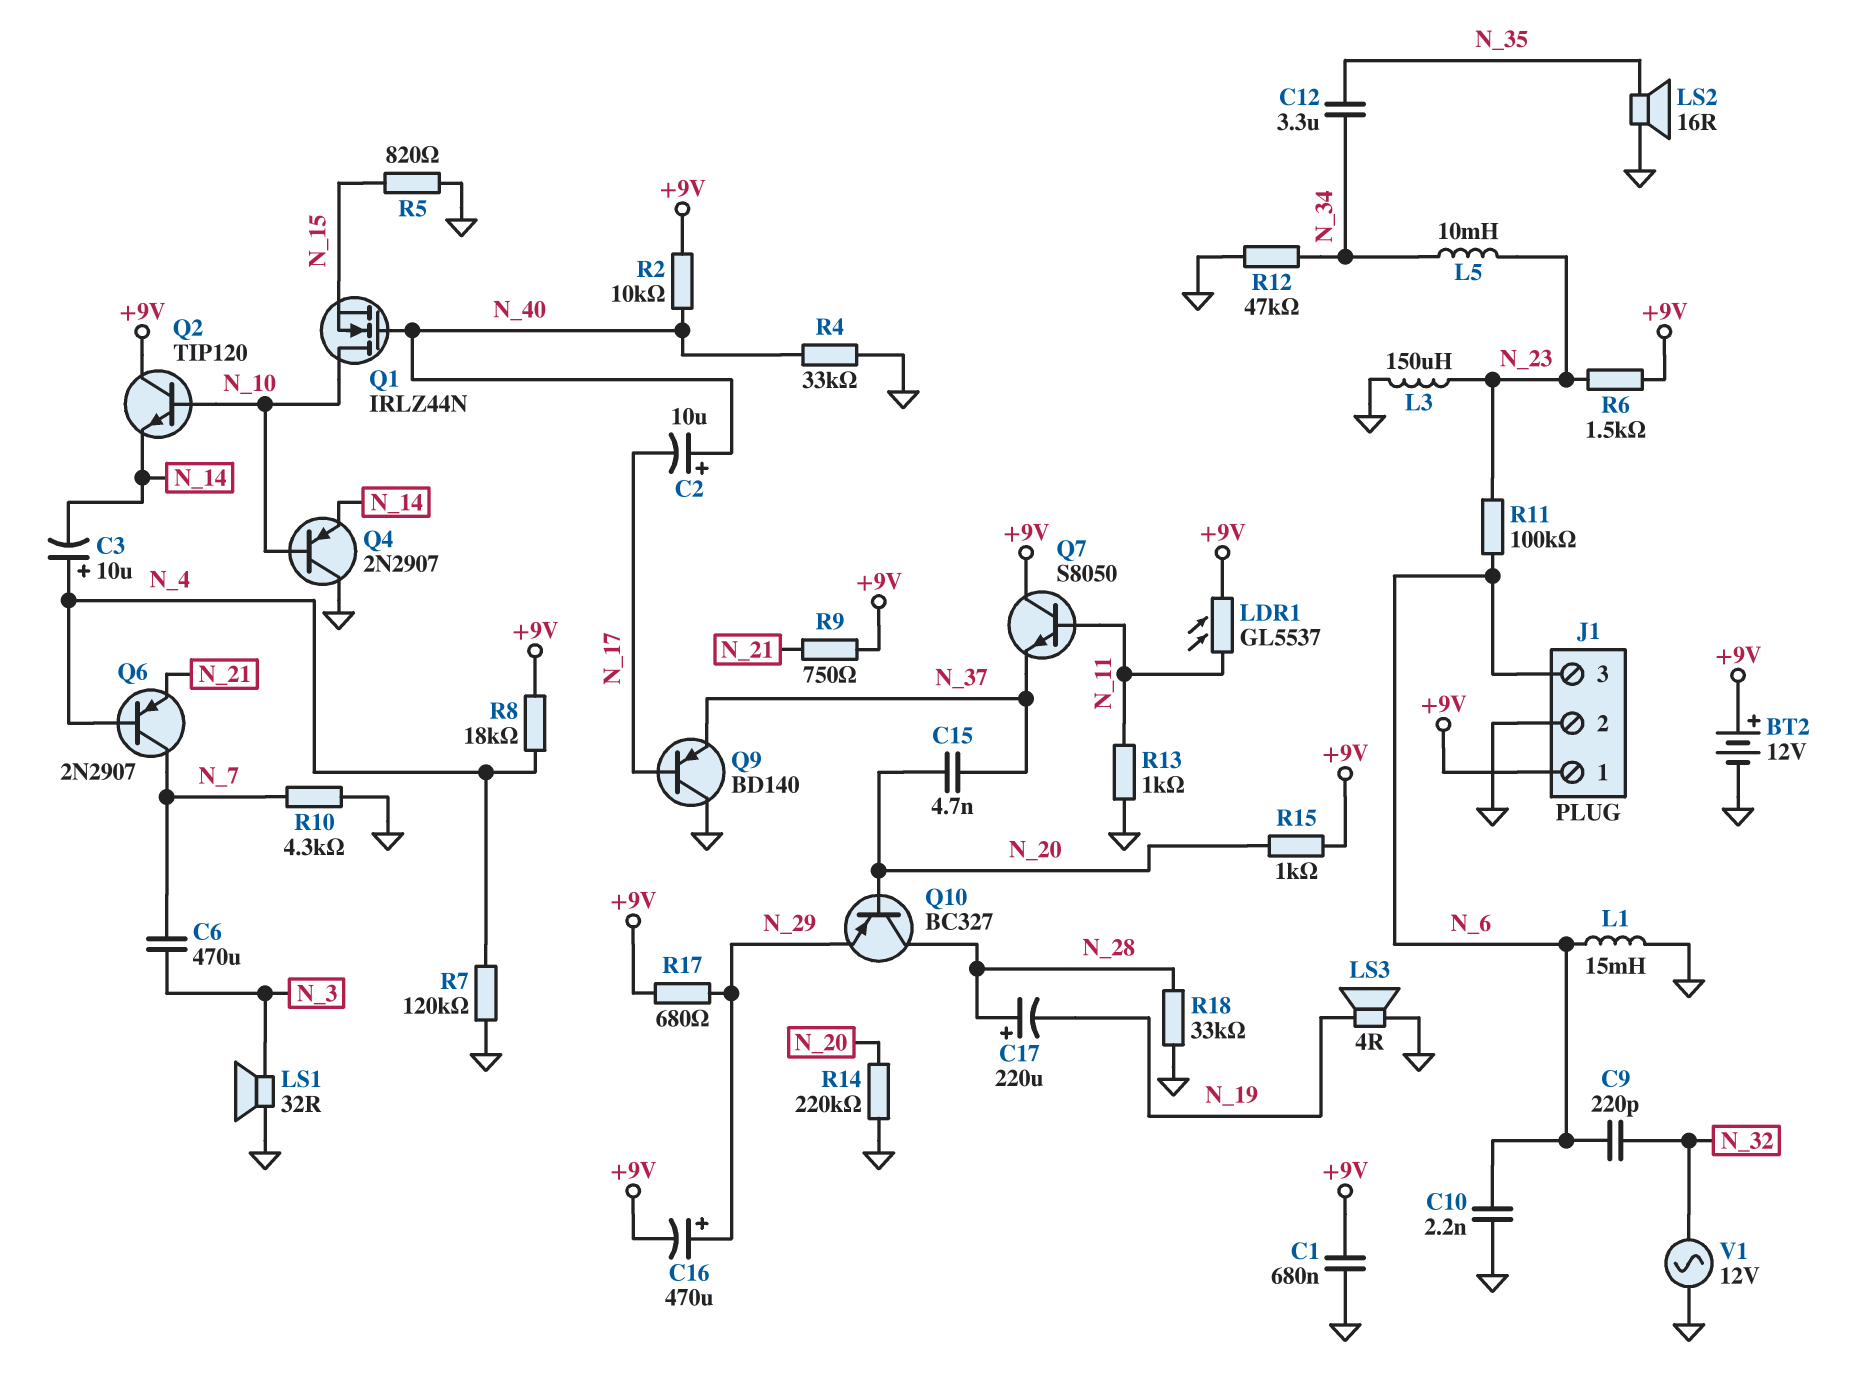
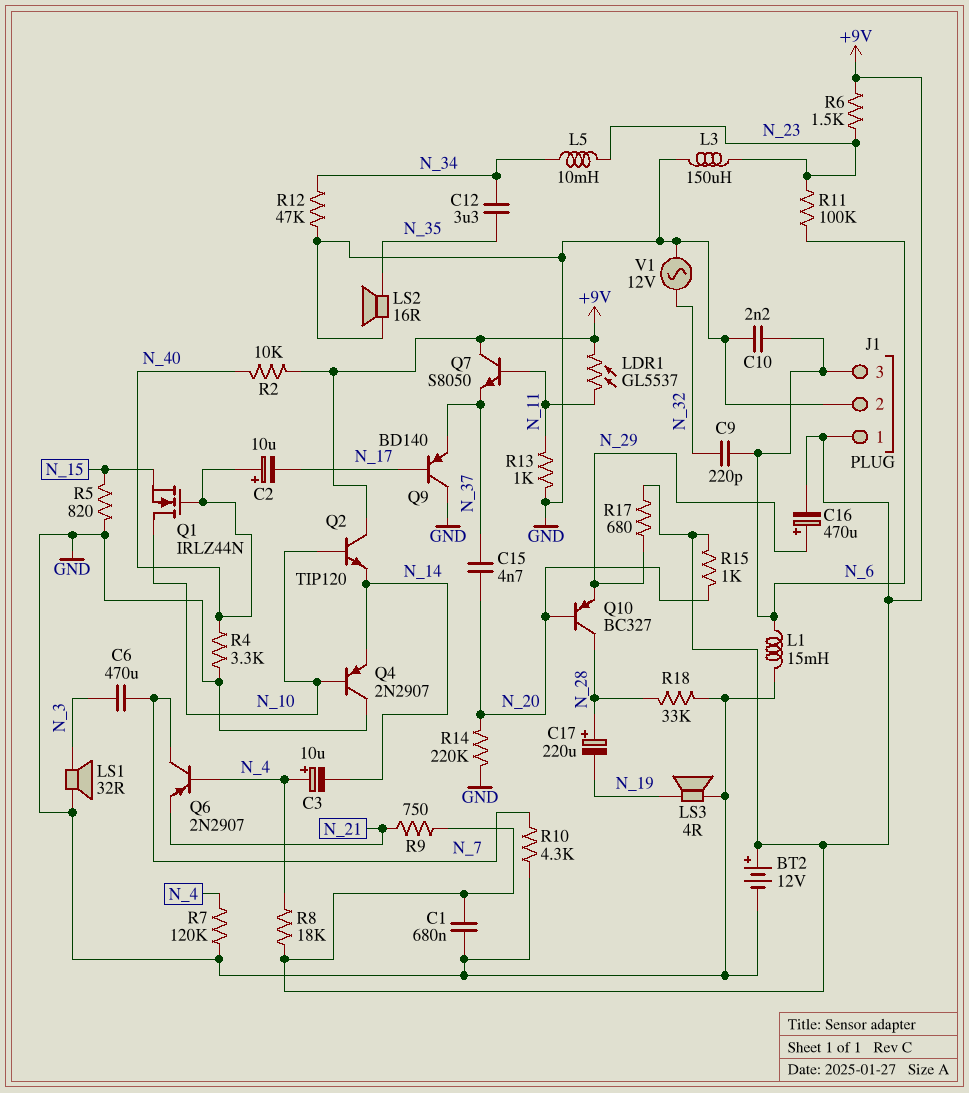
R4: 33k (GND, N_40) -> 3.3k (GND, N_40)

